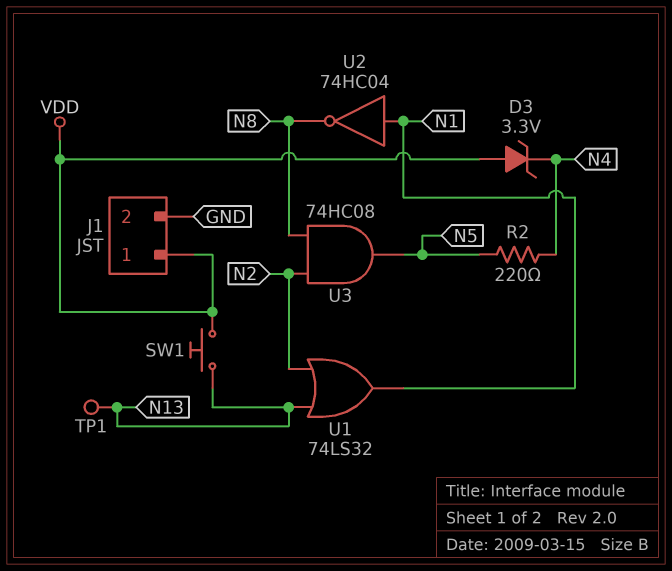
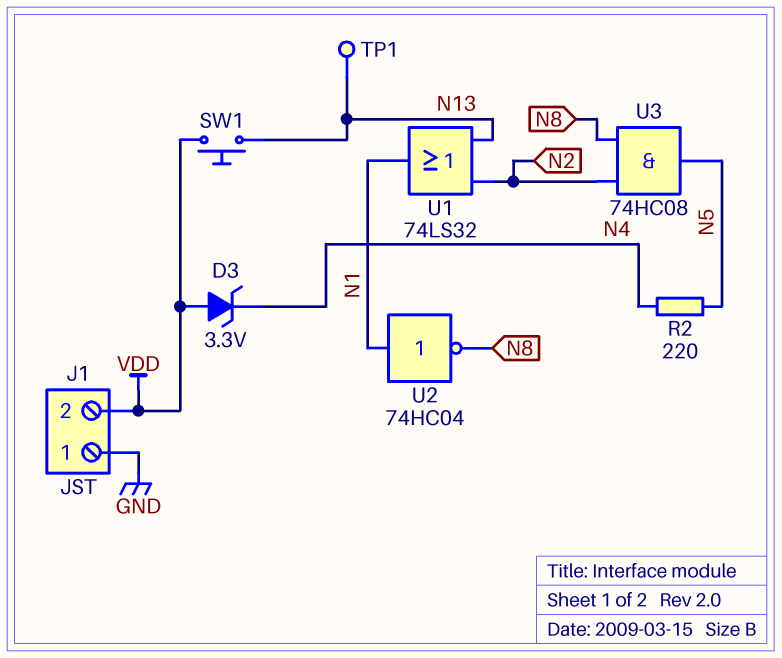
J1 pin 1: VDD -> GND
J1 pin 2: GND -> VDD

